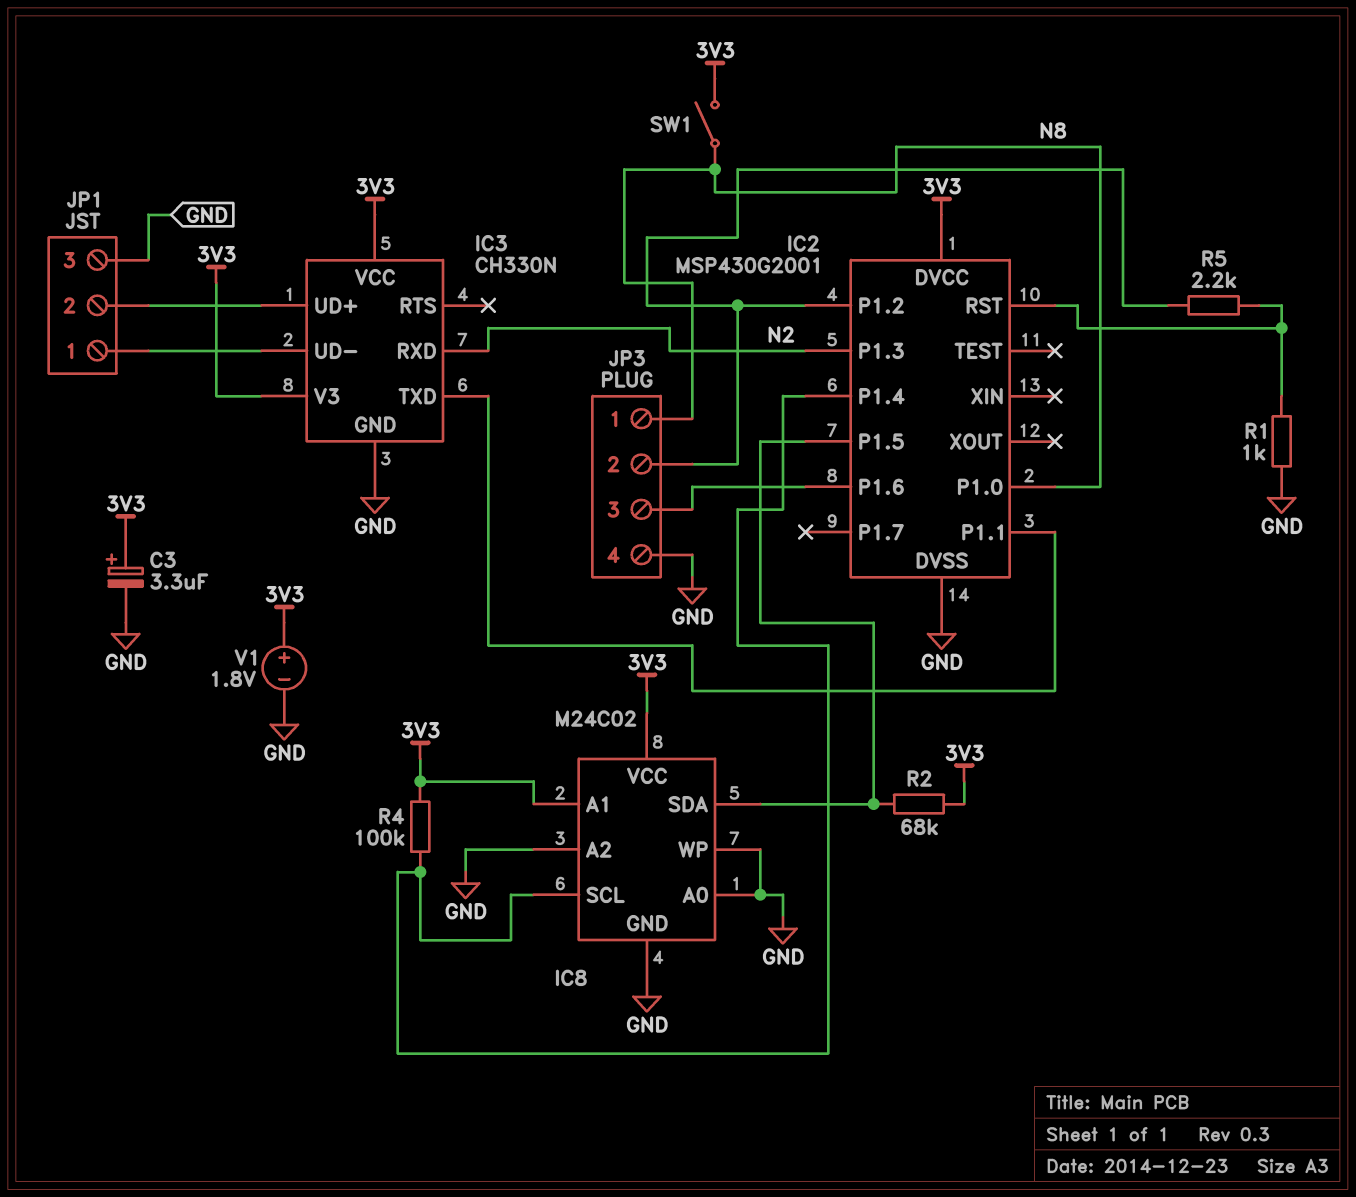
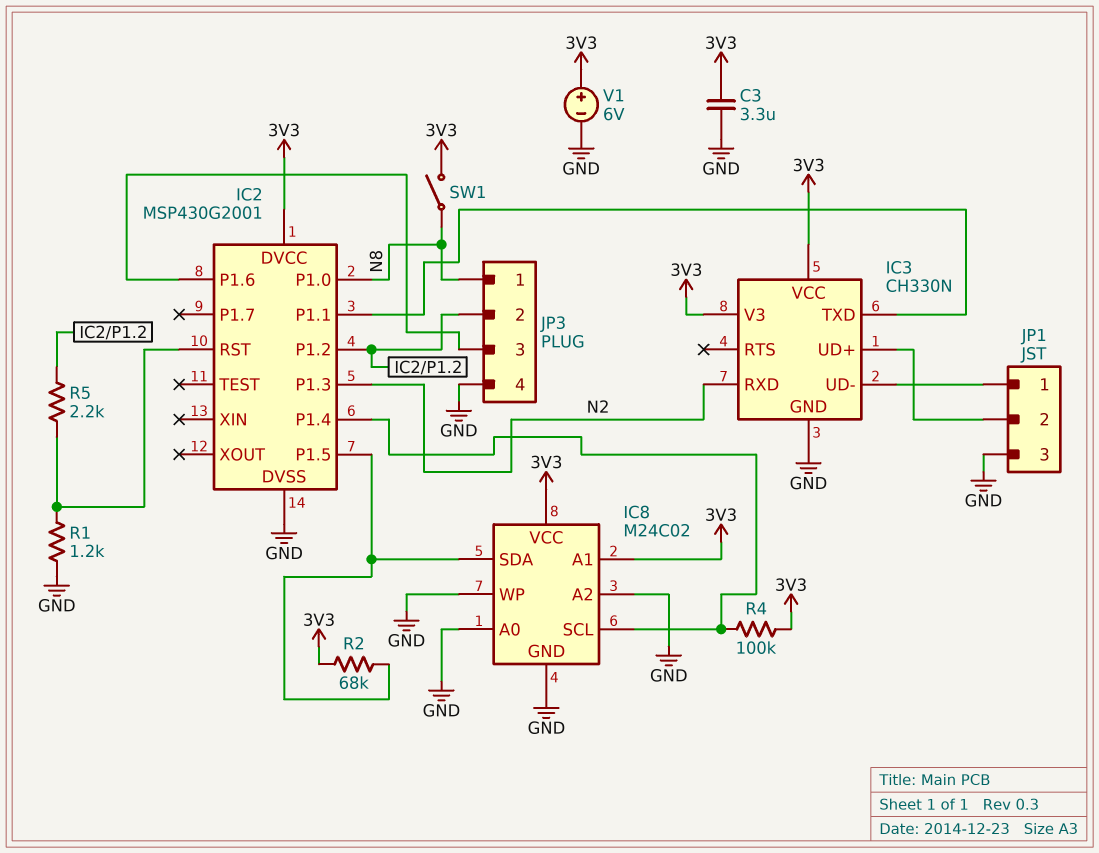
C3: 3.3uF (plus 3V3, minus GND) -> 3.3uF (3V3, GND)
R1: 1k (GND, IC2/RST) -> 1.2k (GND, IC2/RST)
V1: 1.8V (plus 3V3, minus GND) -> 6V (plus 3V3, minus GND)

